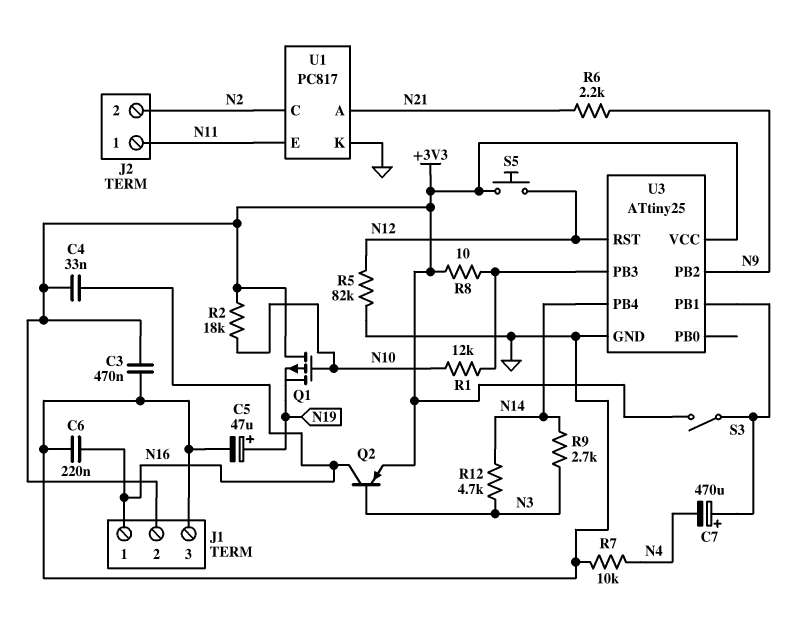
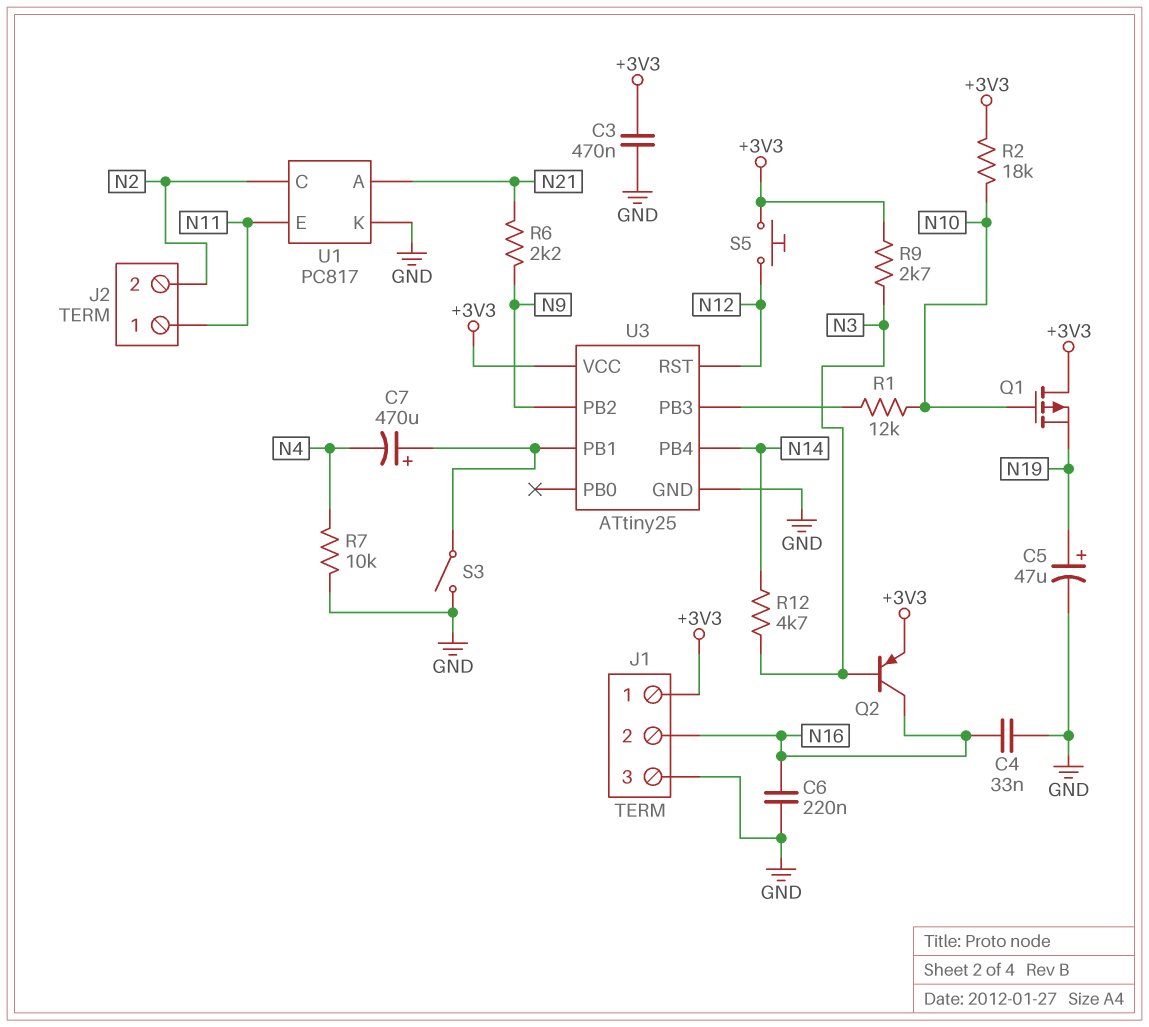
C4: 33nF (+3V3, N16) -> 33nF (GND, N16)
J1 pin 1: N16 -> +3V3
J1 pin 2: +3V3 -> N16
R5: 82k (GND, N12) -> none
R8: 10 (+3V3, U3/PB3) -> none
R9: 2.7k (N3, N14) -> 2.7k (+3V3, N3)
S3: switch (+3V3, U3/PB1) -> switch (GND, U3/PB1)

